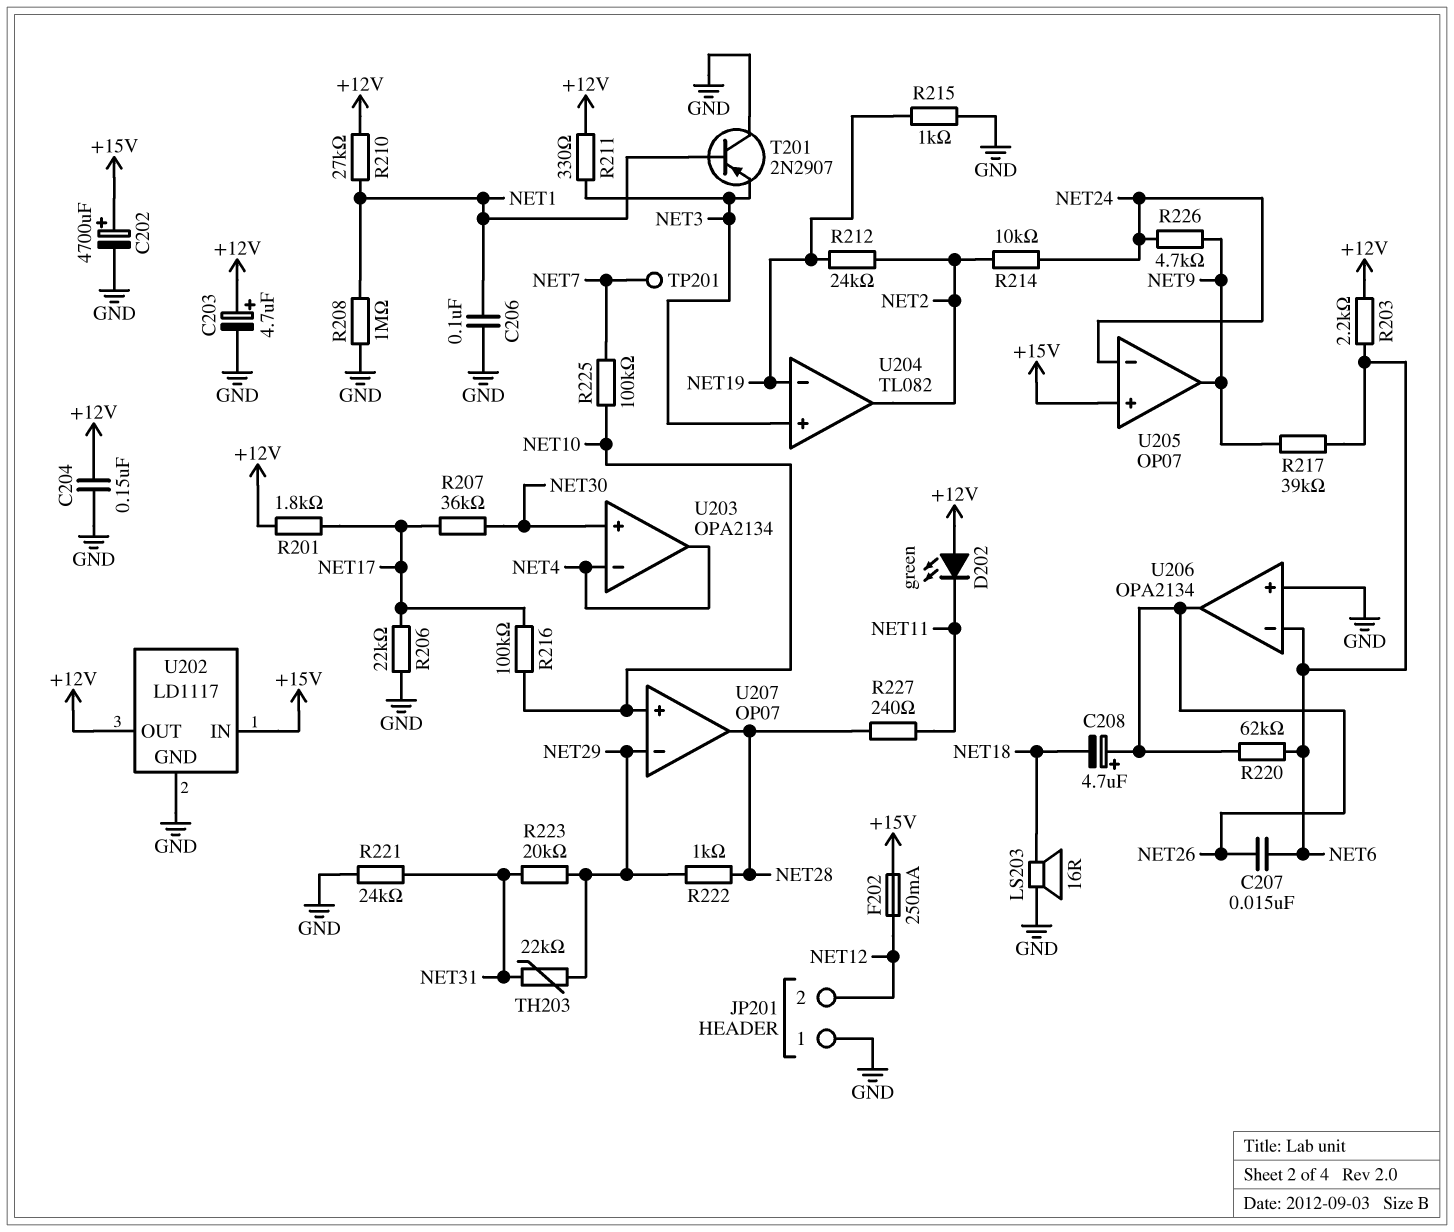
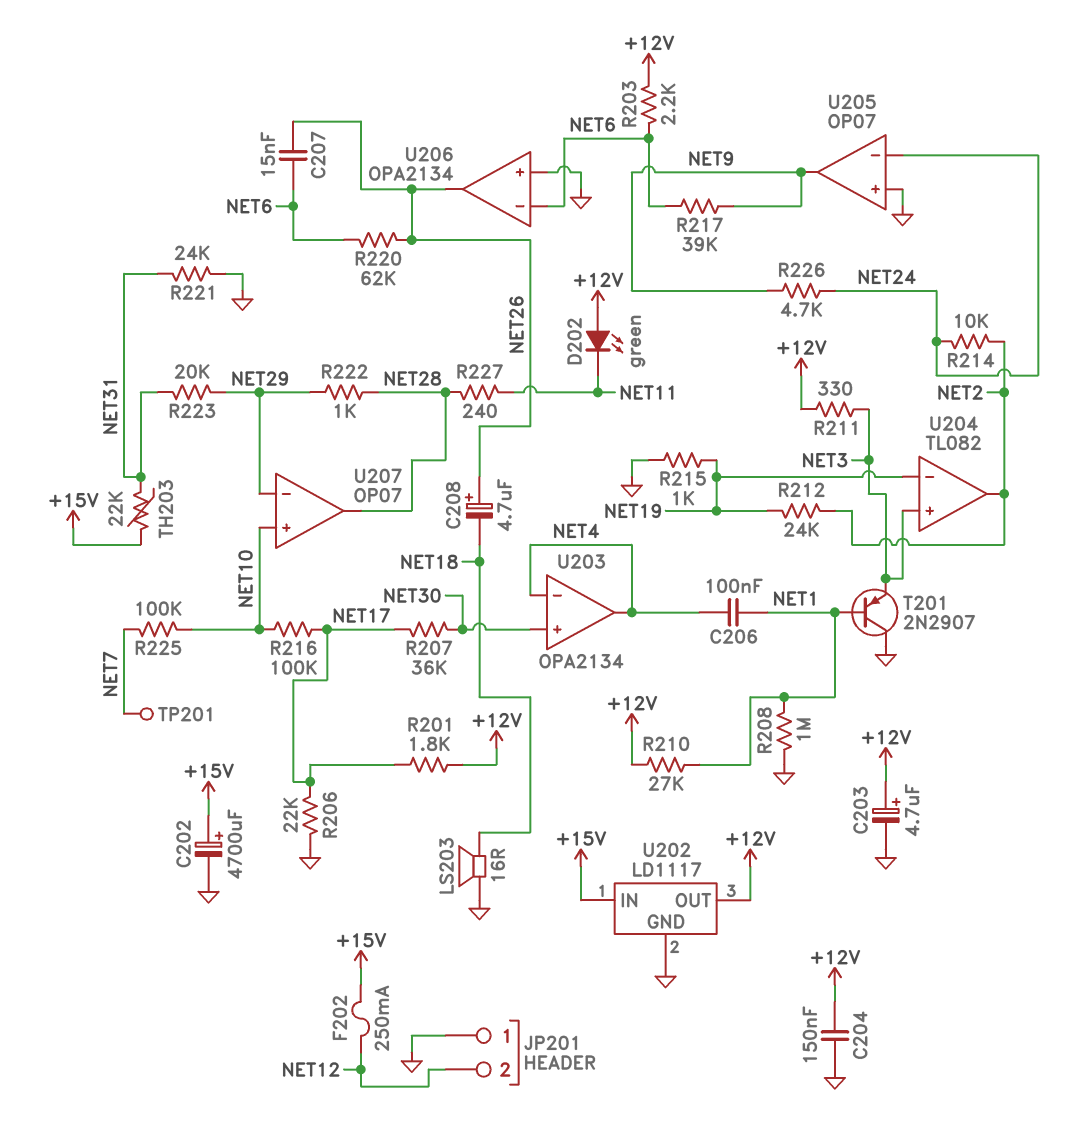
C206: 100nF (GND, NET1) -> 100nF (NET1, NET4)
TH203: 22k (NET29, NET31) -> 22k (+15V, NET31)
U205 pin in+: +15V -> GND

